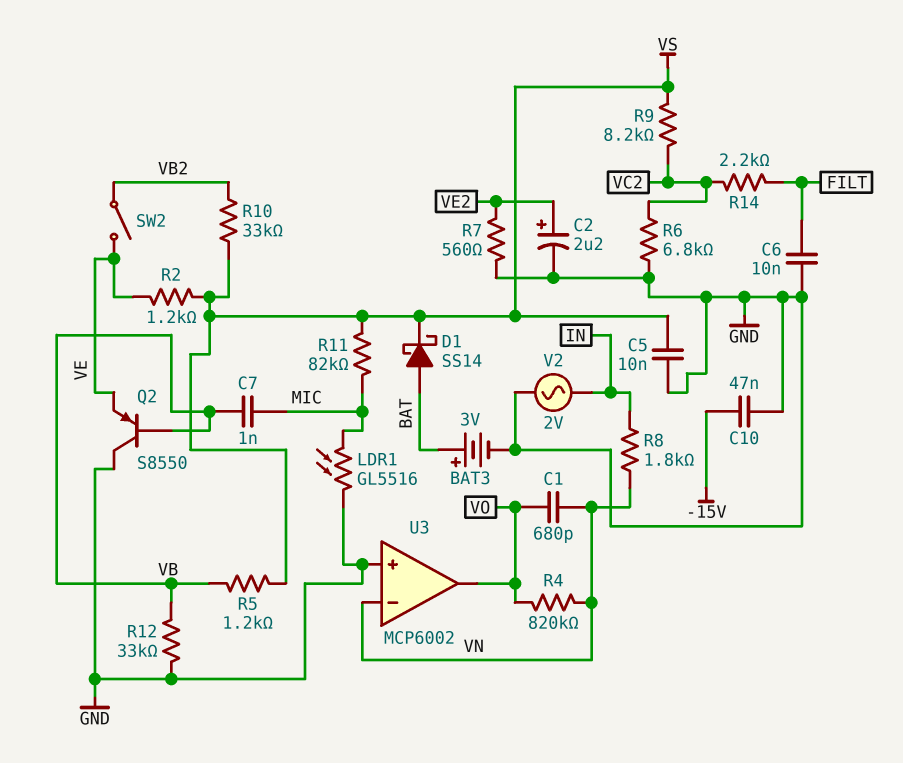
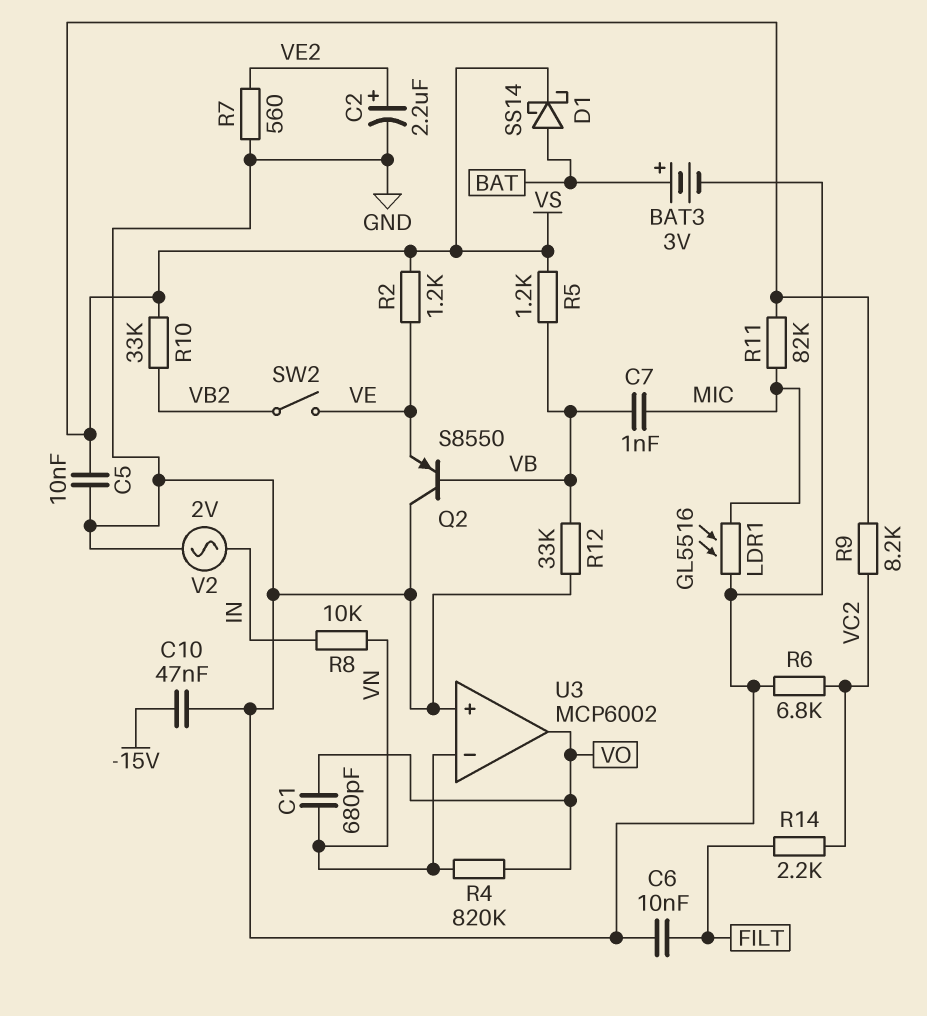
R8: 1.8k (IN, VN) -> 10k (IN, VN)

